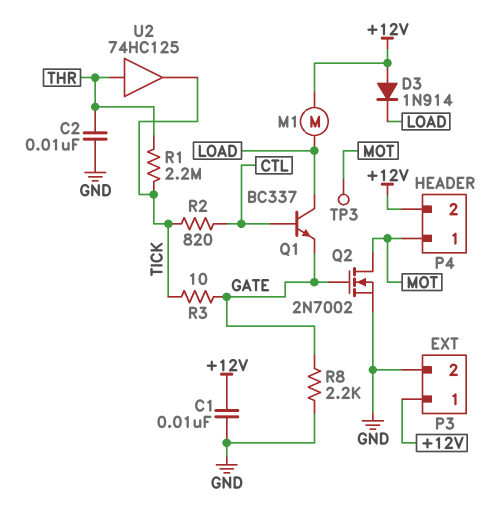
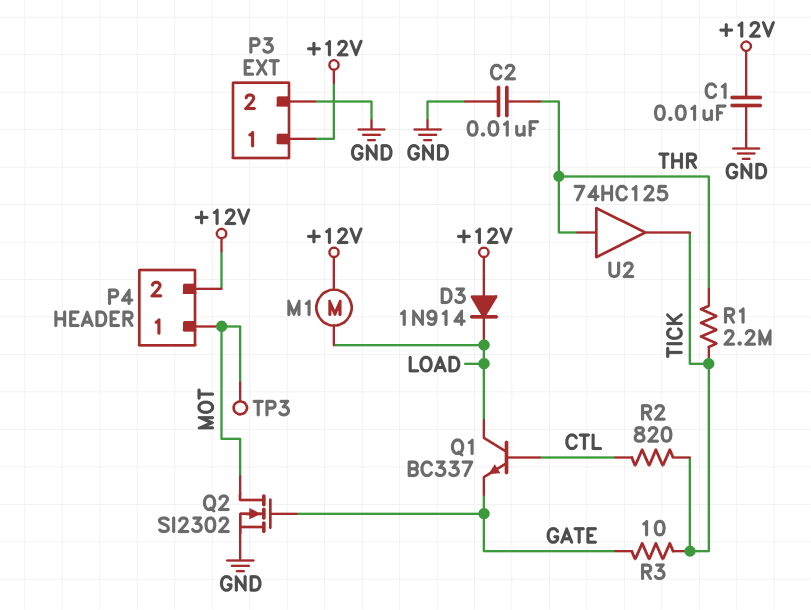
Q2: NMOS 2N7002 (G GATE, D MOT, S GND) -> NMOS SI2302 (G GATE, D MOT, S GND)
R8: 2.2k (GATE, GND) -> none

